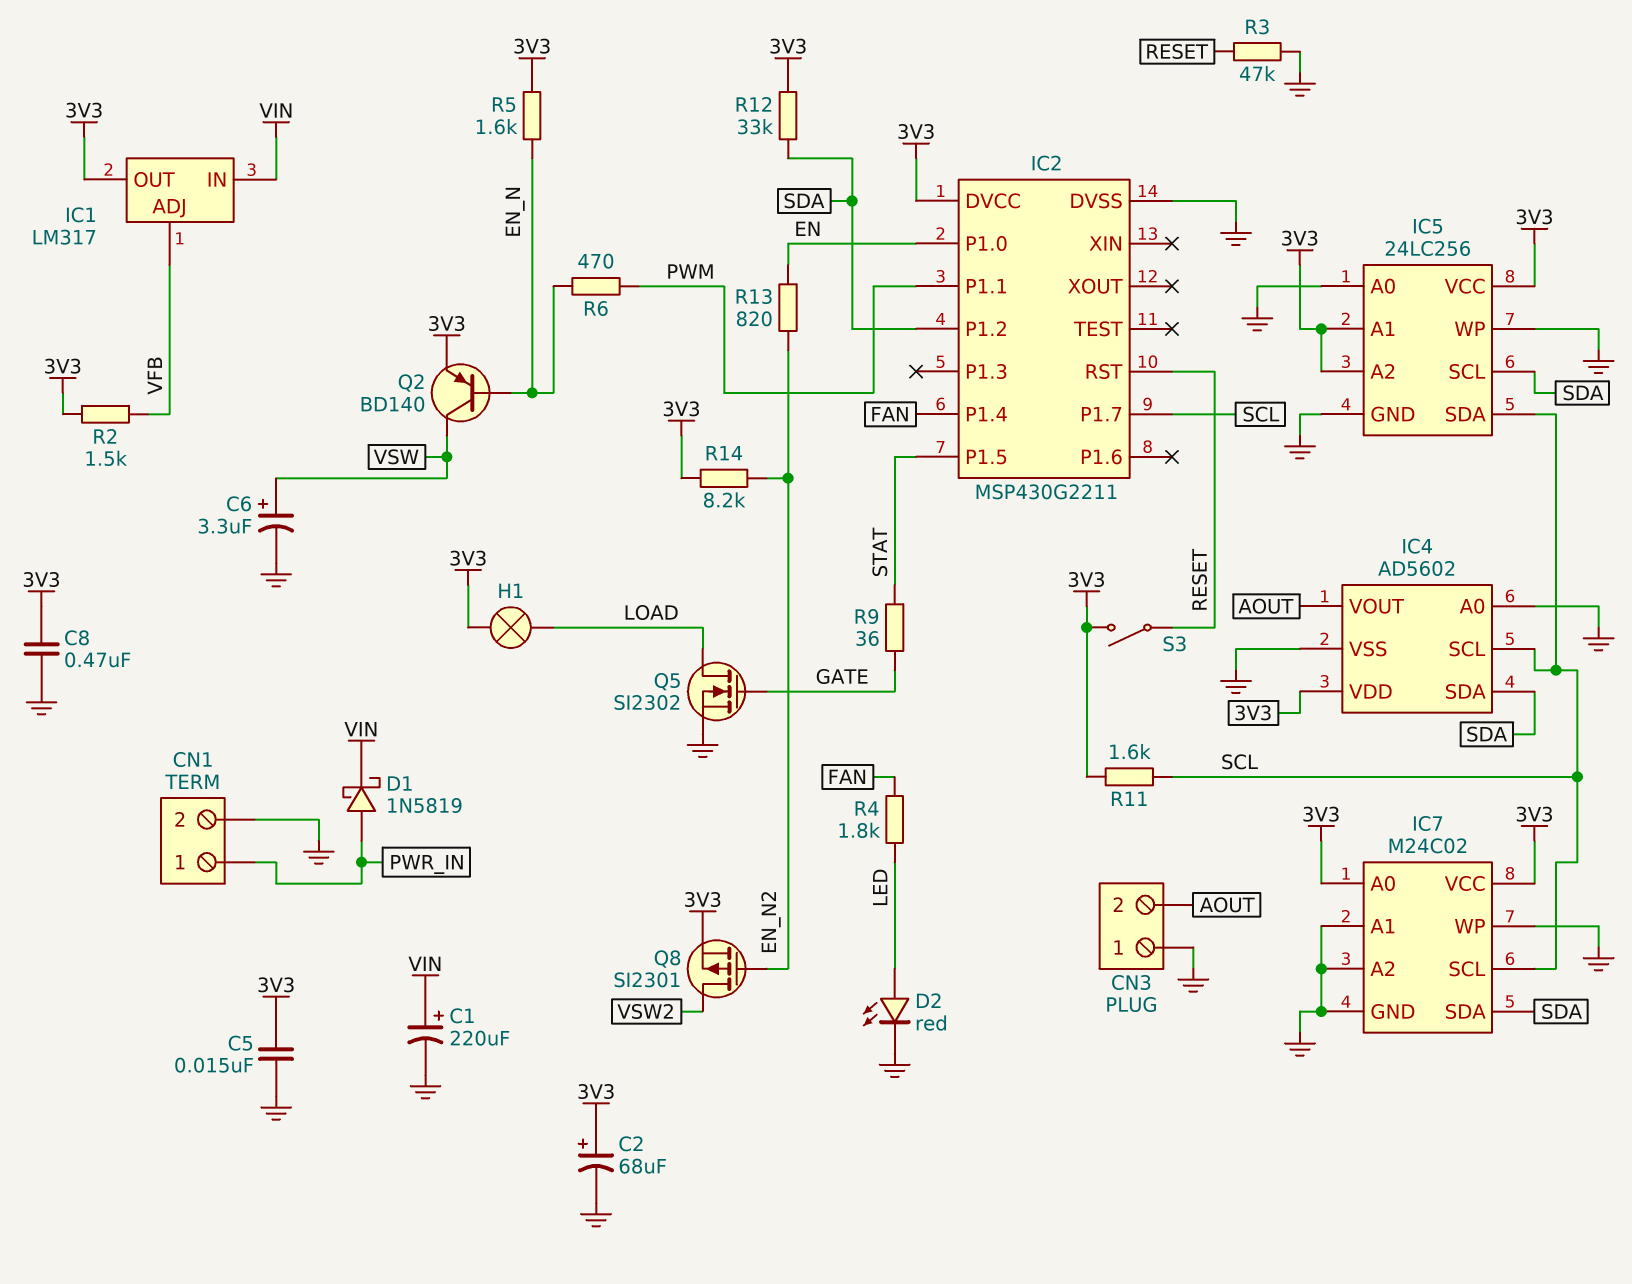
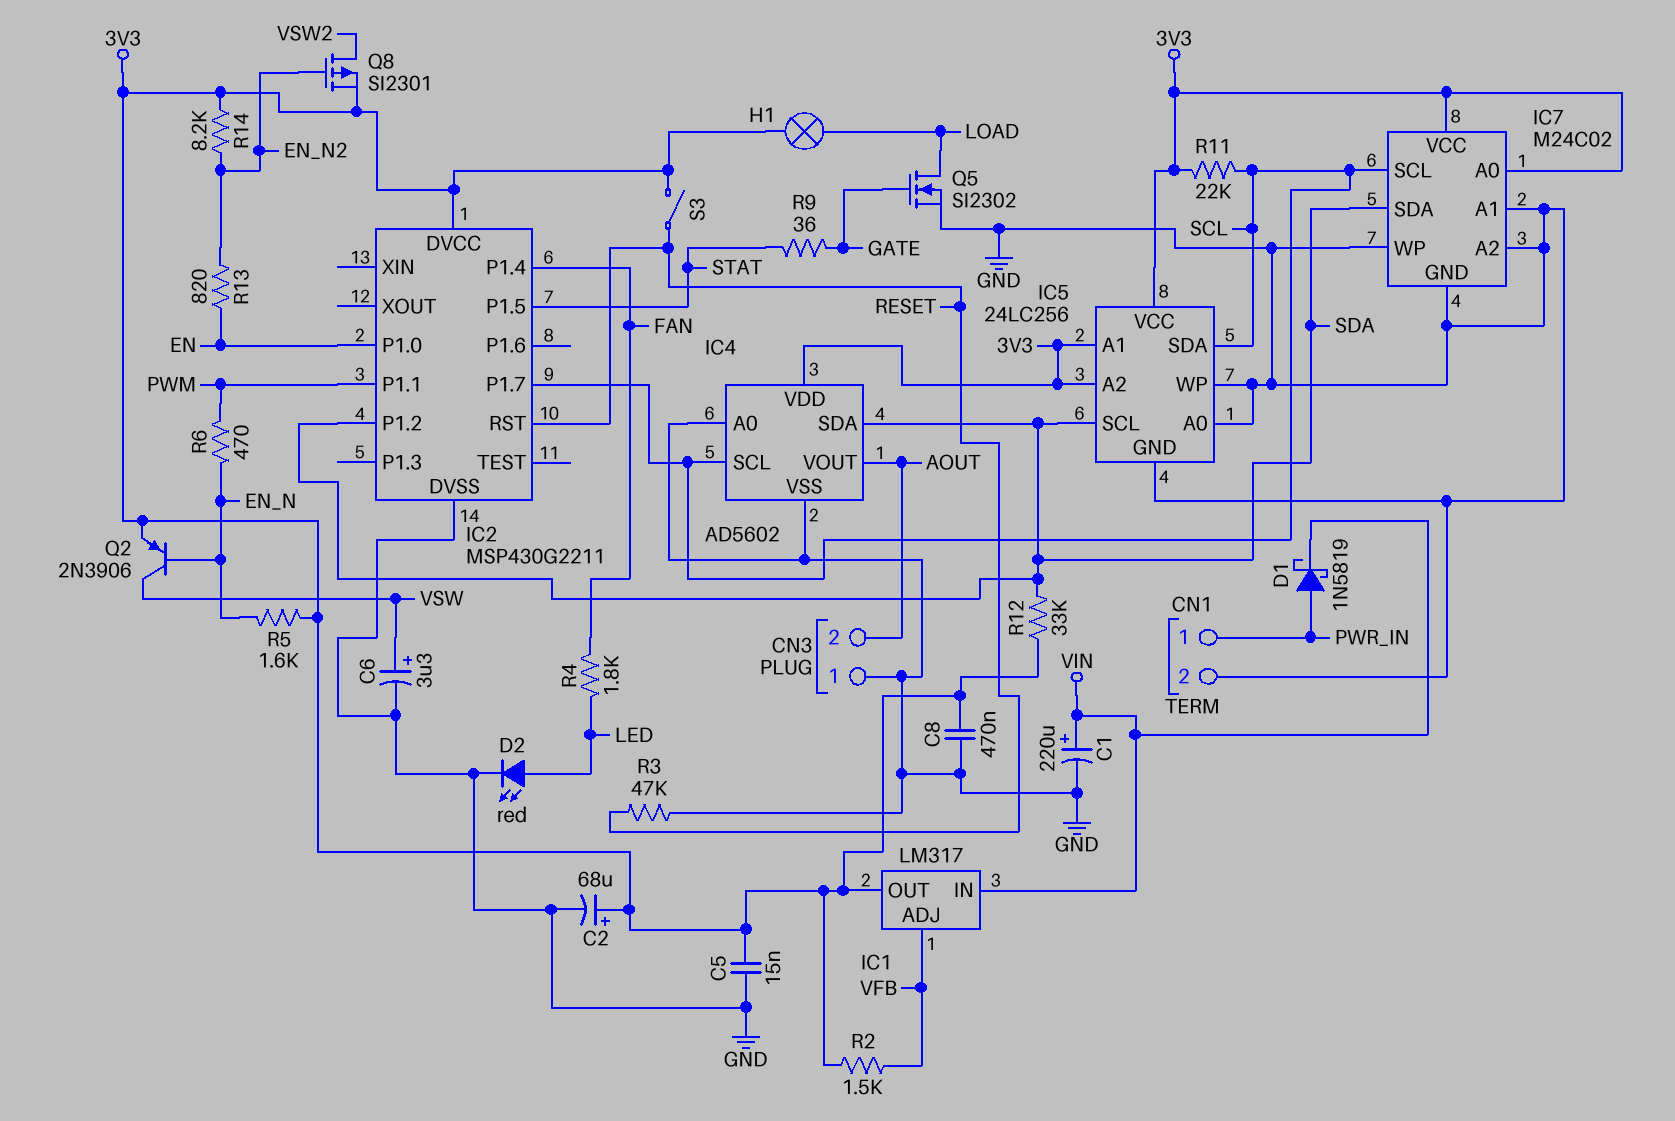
Q2: PNP BD140 (B EN_N, C VSW, E 3V3) -> PNP 2N3906 (B EN_N, C VSW, E 3V3)
R11: 1.6k (3V3, SCL) -> 22k (3V3, SCL)

